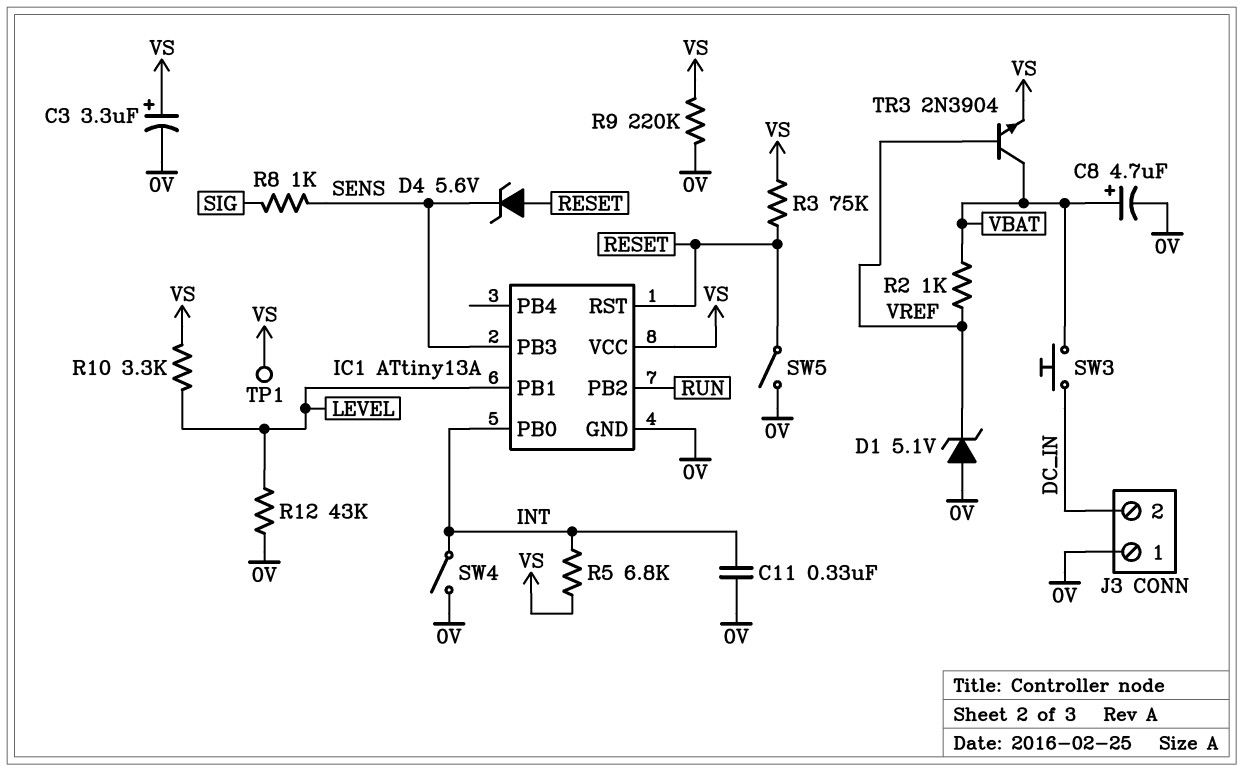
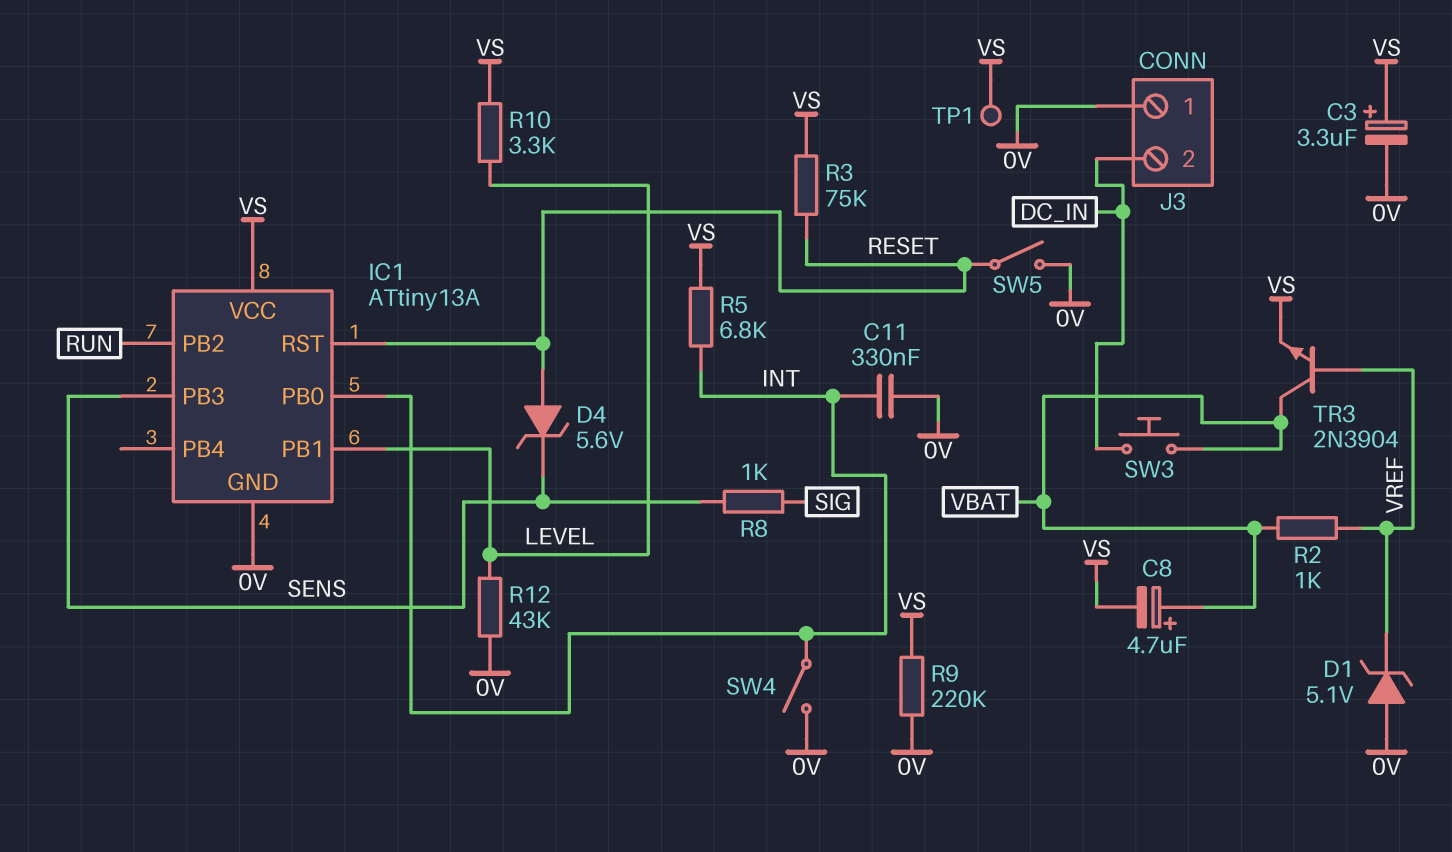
C8: 4.7uF (plus VBAT, minus 0V) -> 4.7uF (plus VBAT, minus VS)

